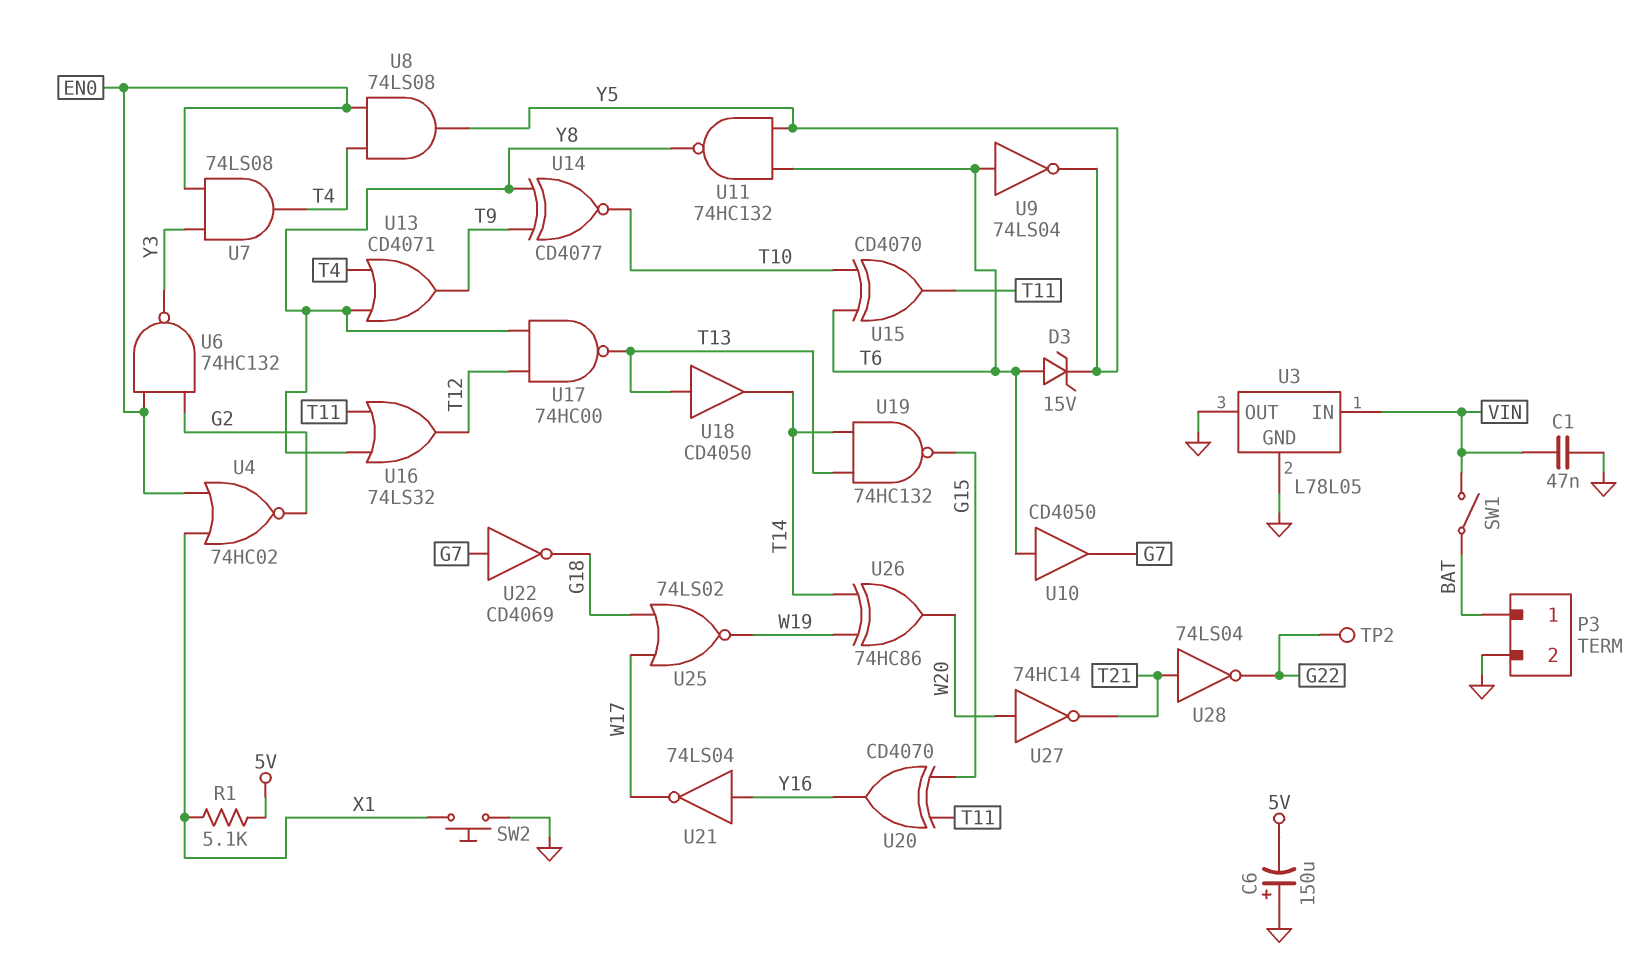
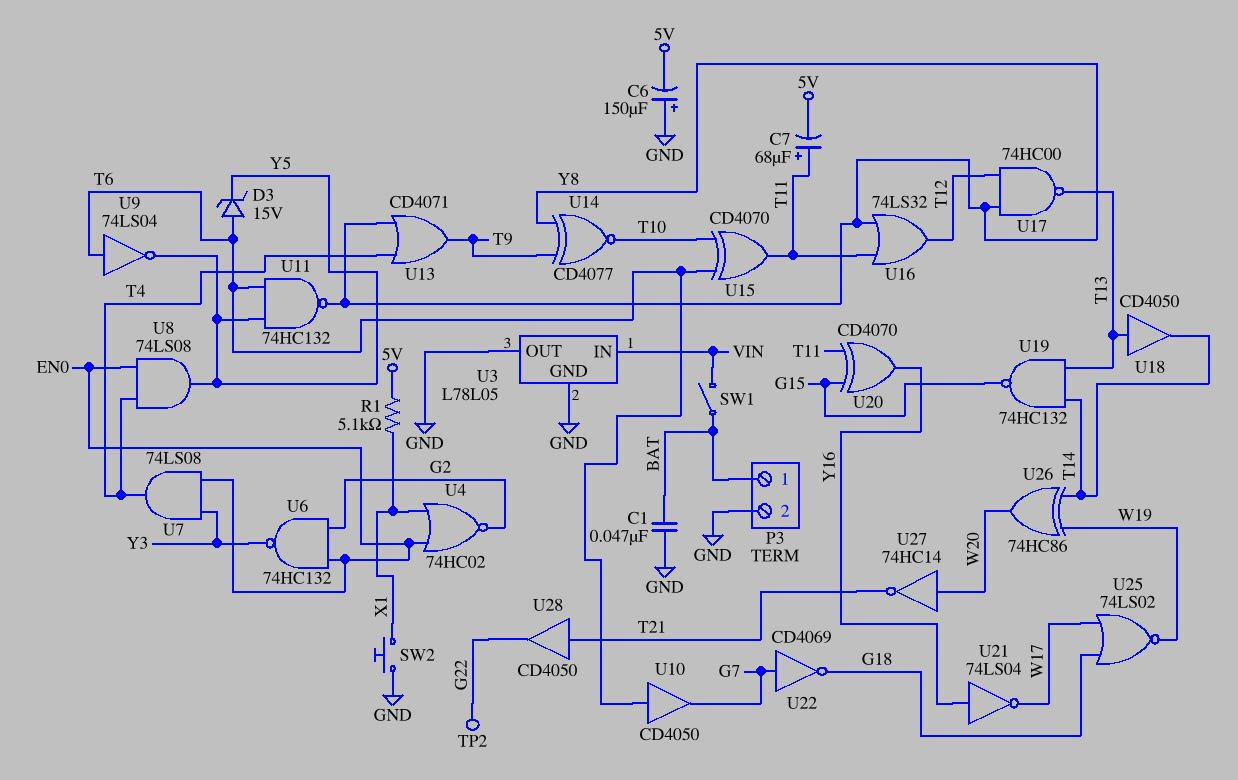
C1: 47nF (GND, VIN) -> 47nF (BAT, GND)
C7: none -> 68uF (plus T11, minus 5V)
U28: NOT 74LS04 (in T21, out G22) -> buffer CD4050 (in T21, out G22)

